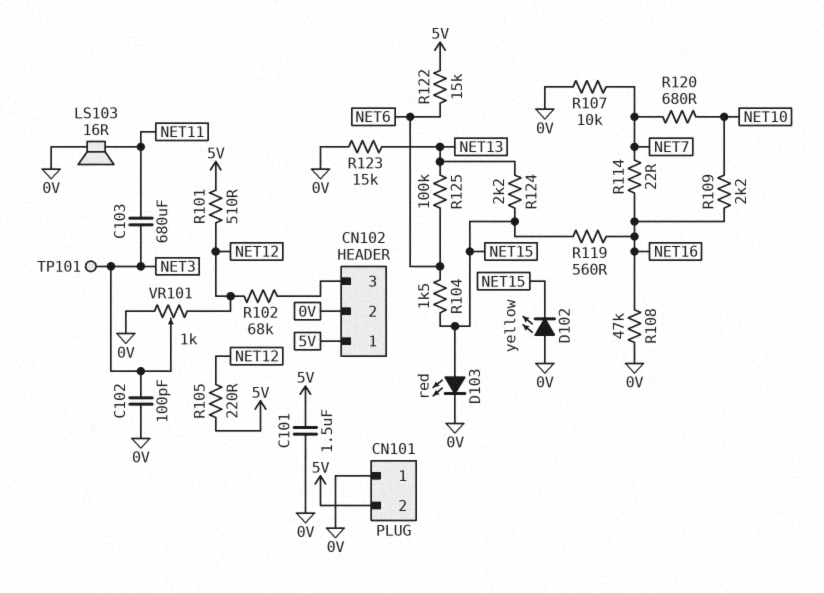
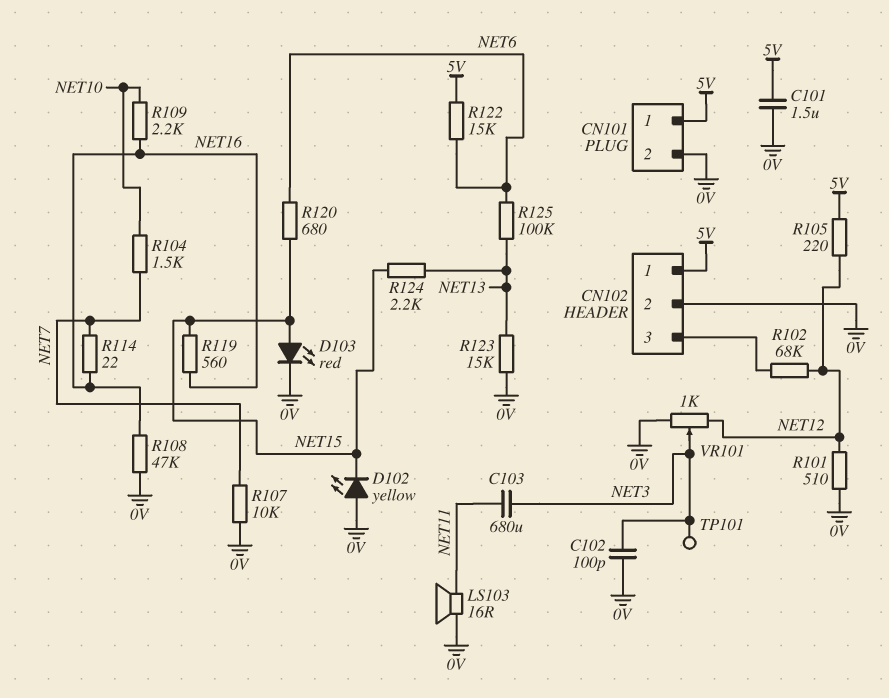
CN101 pin 1: 0V -> 5V
CN101 pin 2: 5V -> 0V
R101: 510 (5V, NET12) -> 510 (0V, NET12)
R104: 1.5k (NET6, NET15) -> 1.5k (NET7, NET10)
R120: 680 (NET7, NET10) -> 680 (NET6, NET15)

